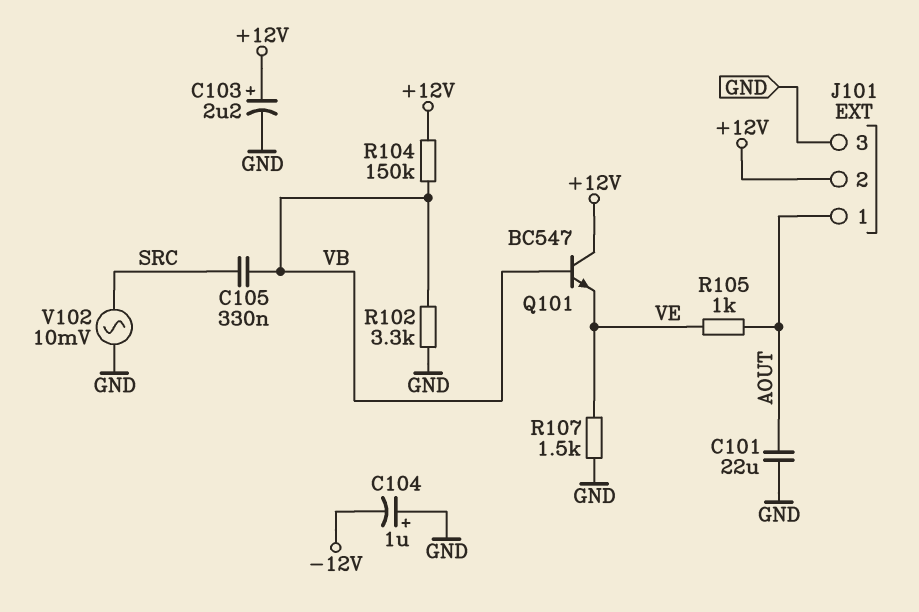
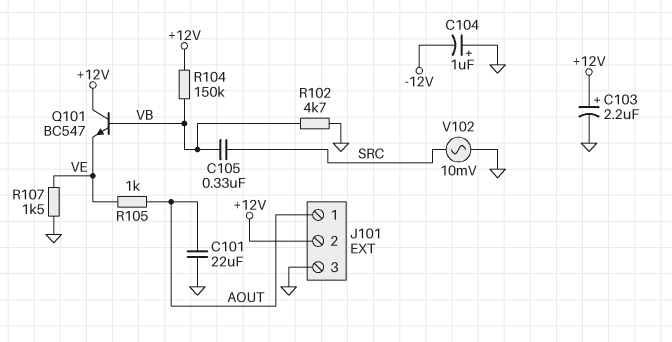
R102: 3.3k (GND, VB) -> 4.7k (GND, VB)

